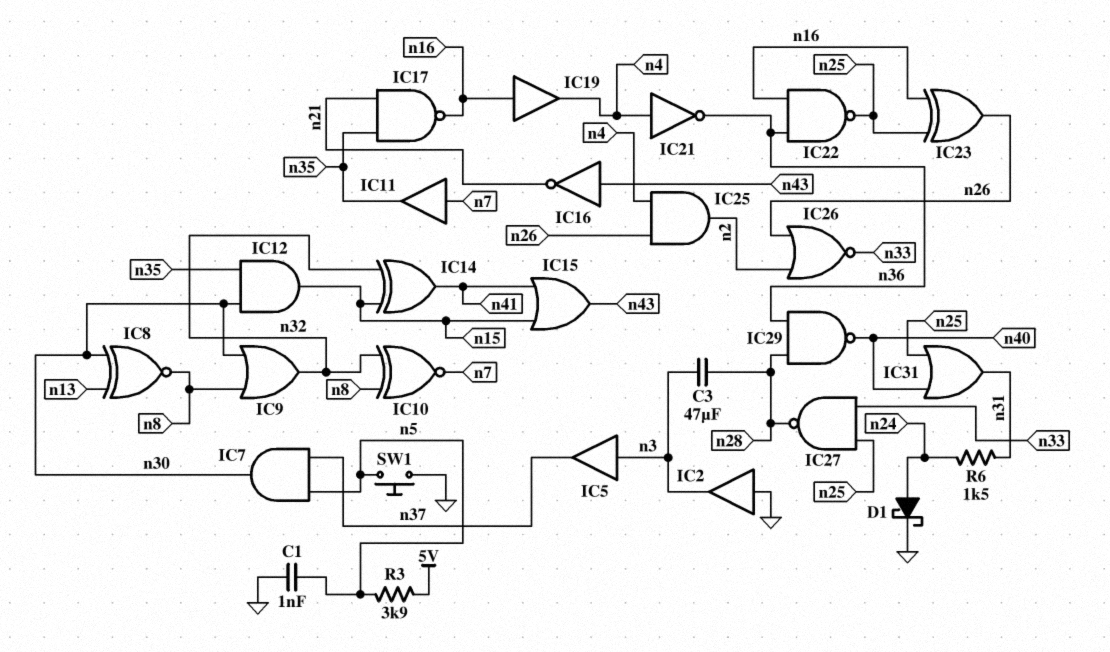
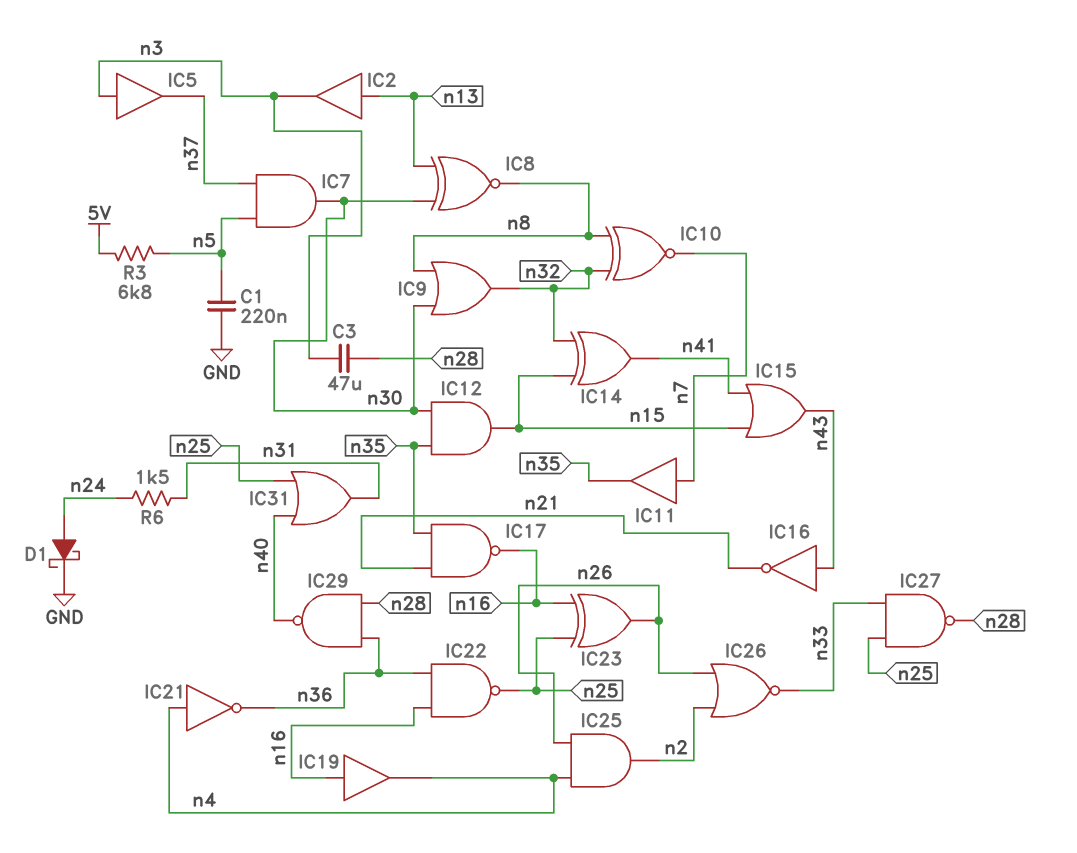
C1: 1nF (GND, n5) -> 220nF (GND, n5)
IC2: buffer (in GND, out n3) -> buffer (in n13, out n3)
R3: 3.9k (5V, n5) -> 6.8k (5V, n5)
SW1: button (GND, n5) -> none

